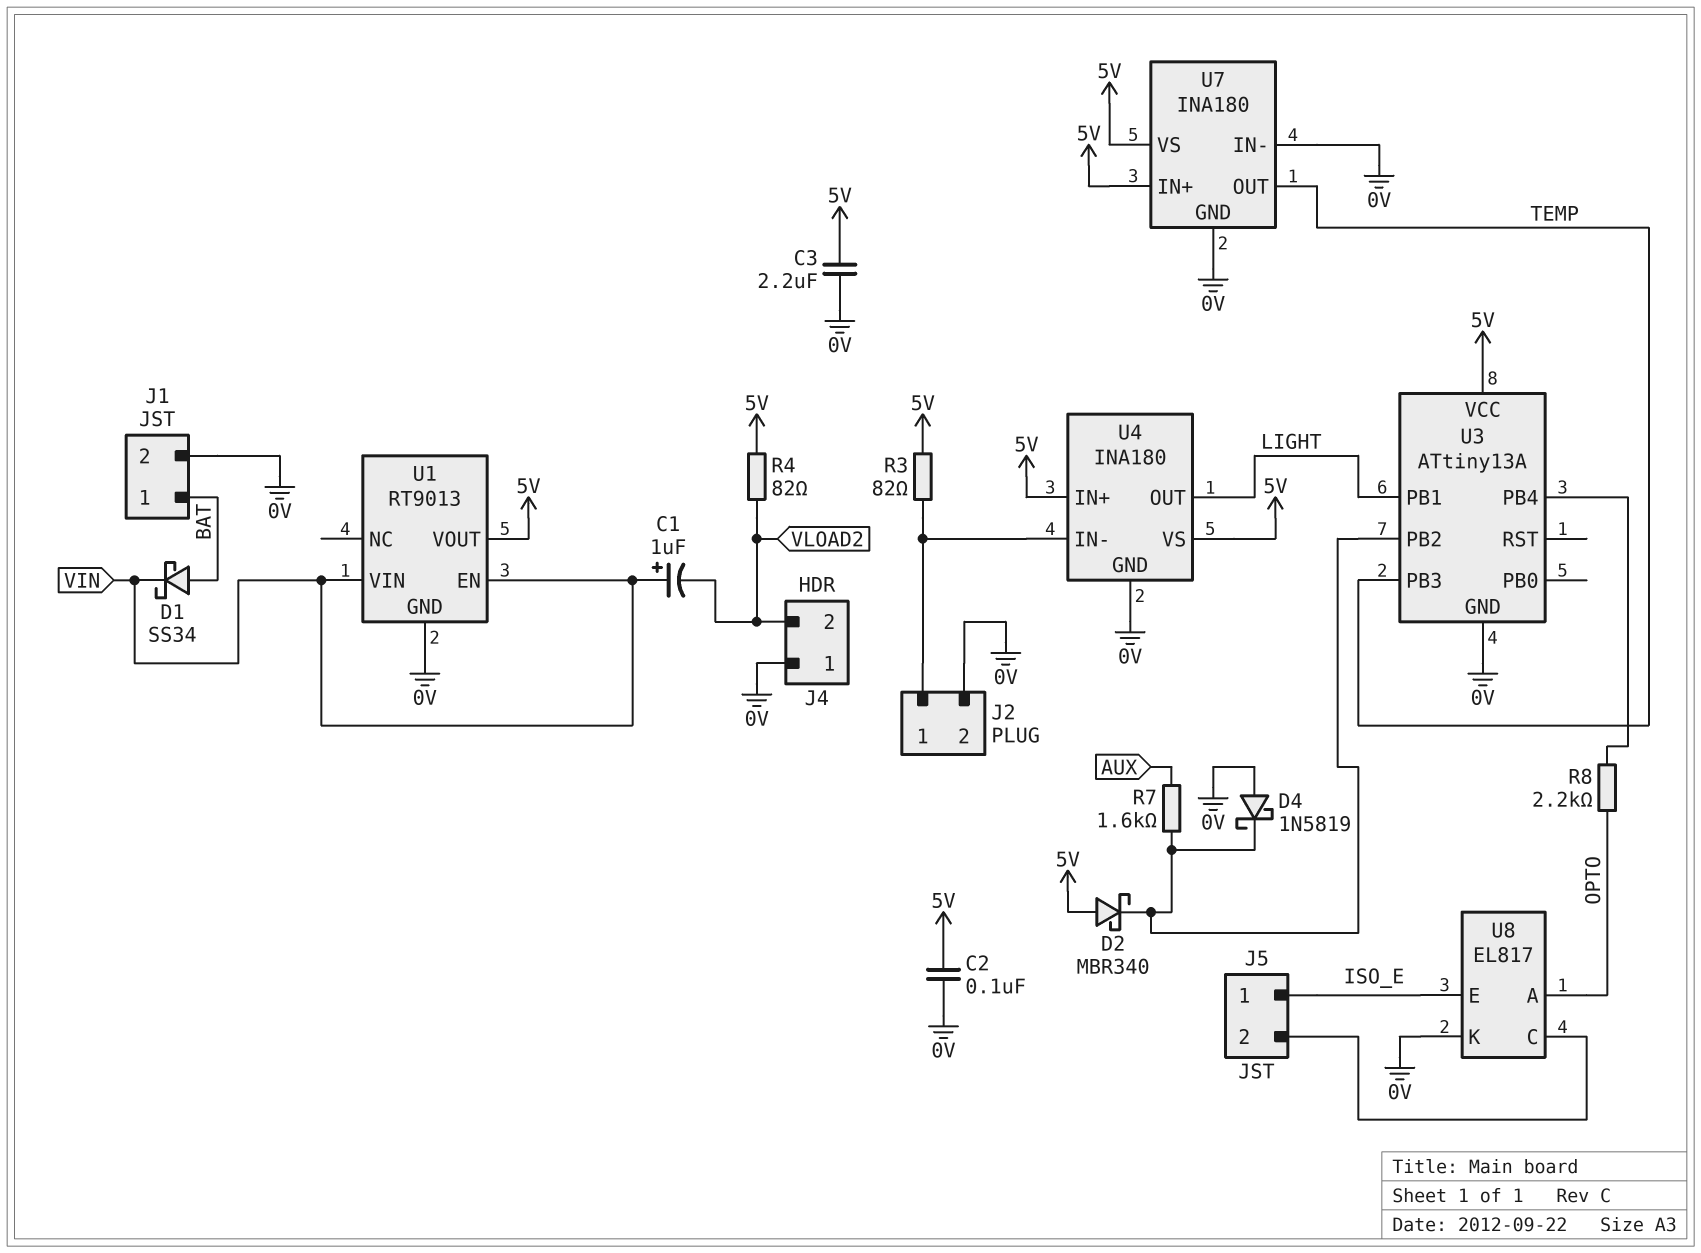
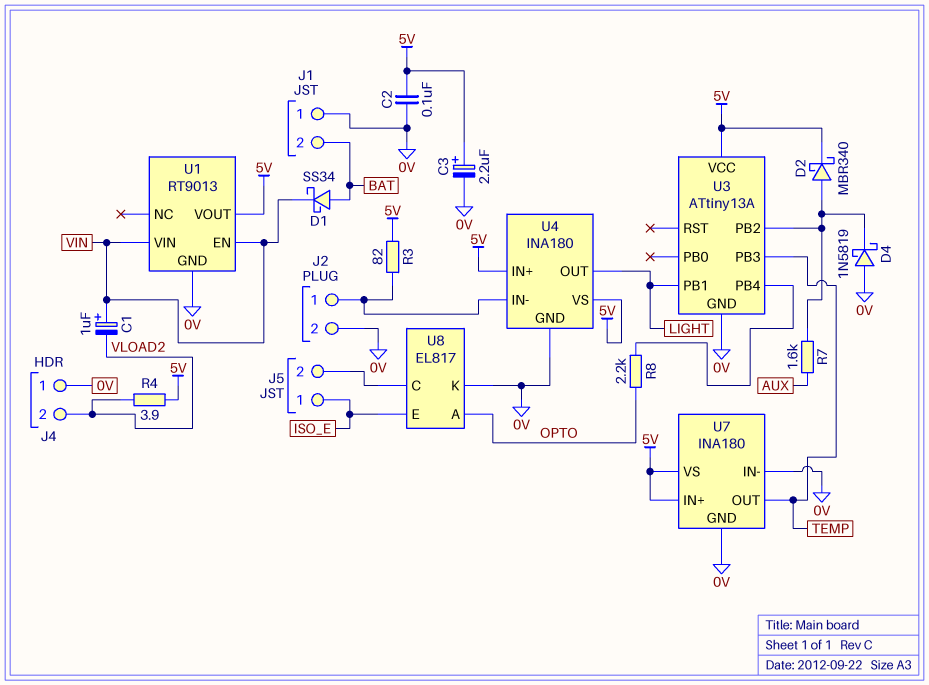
C3: 2.2uF (0V, 5V) -> 2.2uF (plus 5V, minus 0V)
D2: schottky MBR340 (A 5V, K U3/PB2) -> schottky MBR340 (A U3/PB2, K 5V)
J1 pin 1: BAT -> 0V
J1 pin 2: 0V -> BAT
R4: 82 (5V, VLOAD2) -> 3.9 (5V, VLOAD2)

